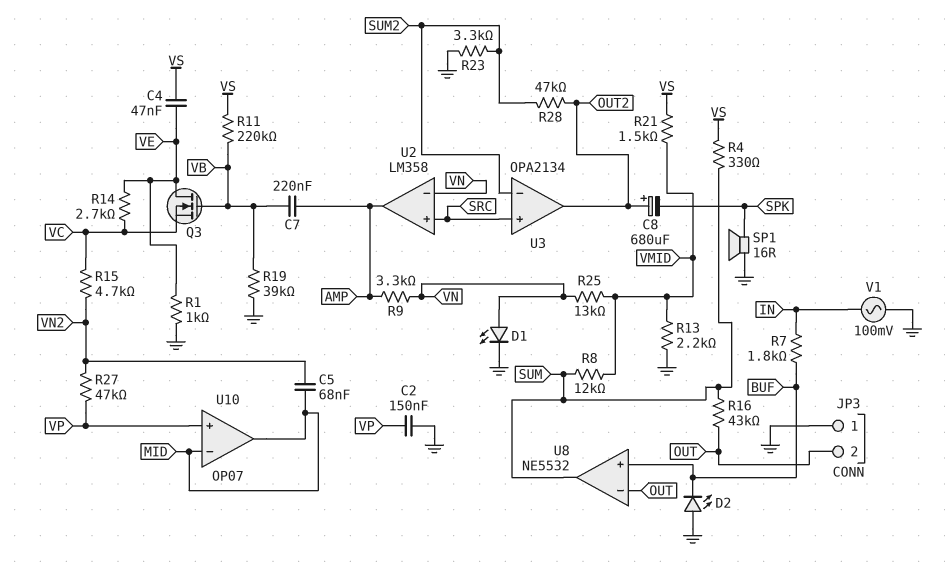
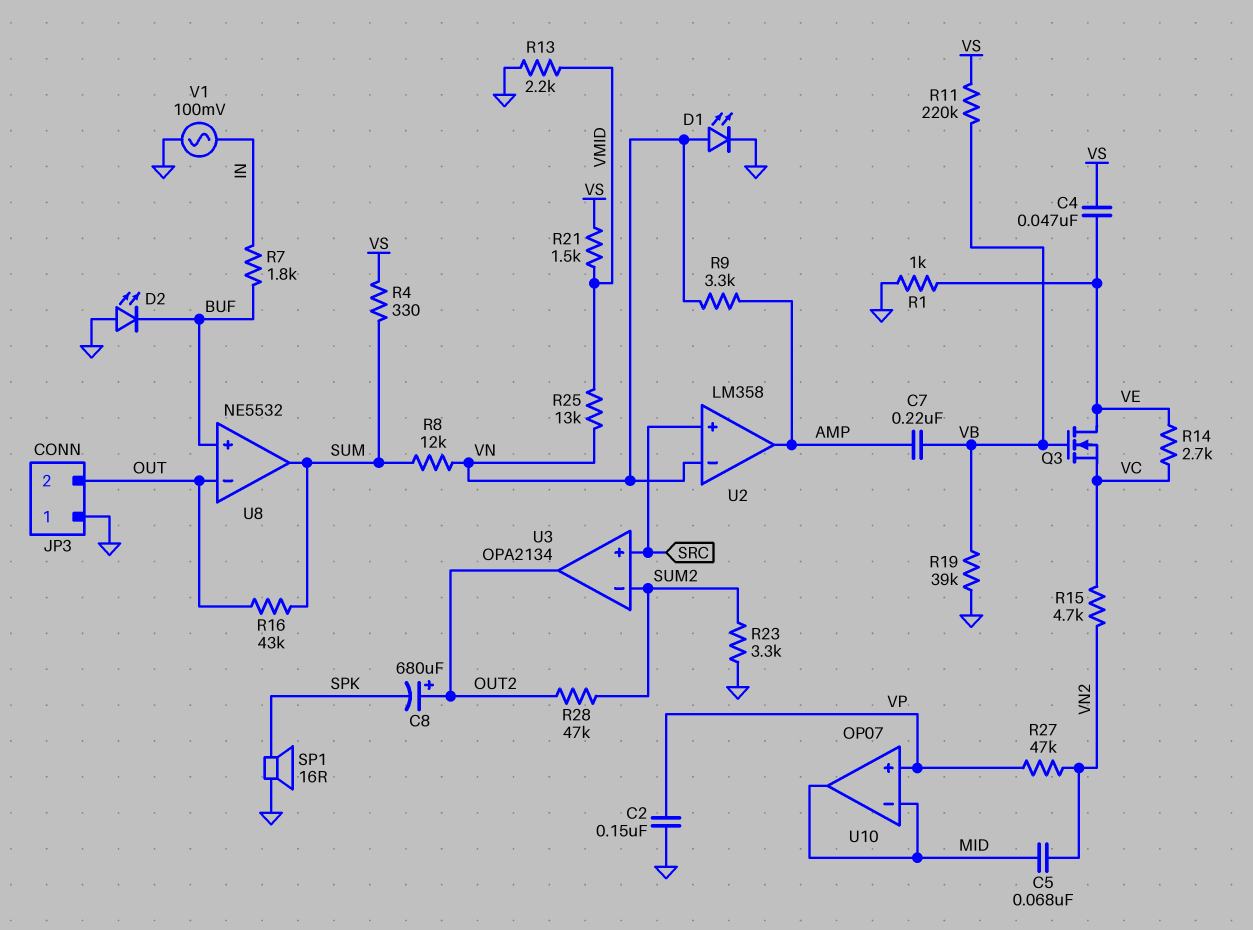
R8: 12k (SUM, VMID) -> 12k (SUM, VN)

